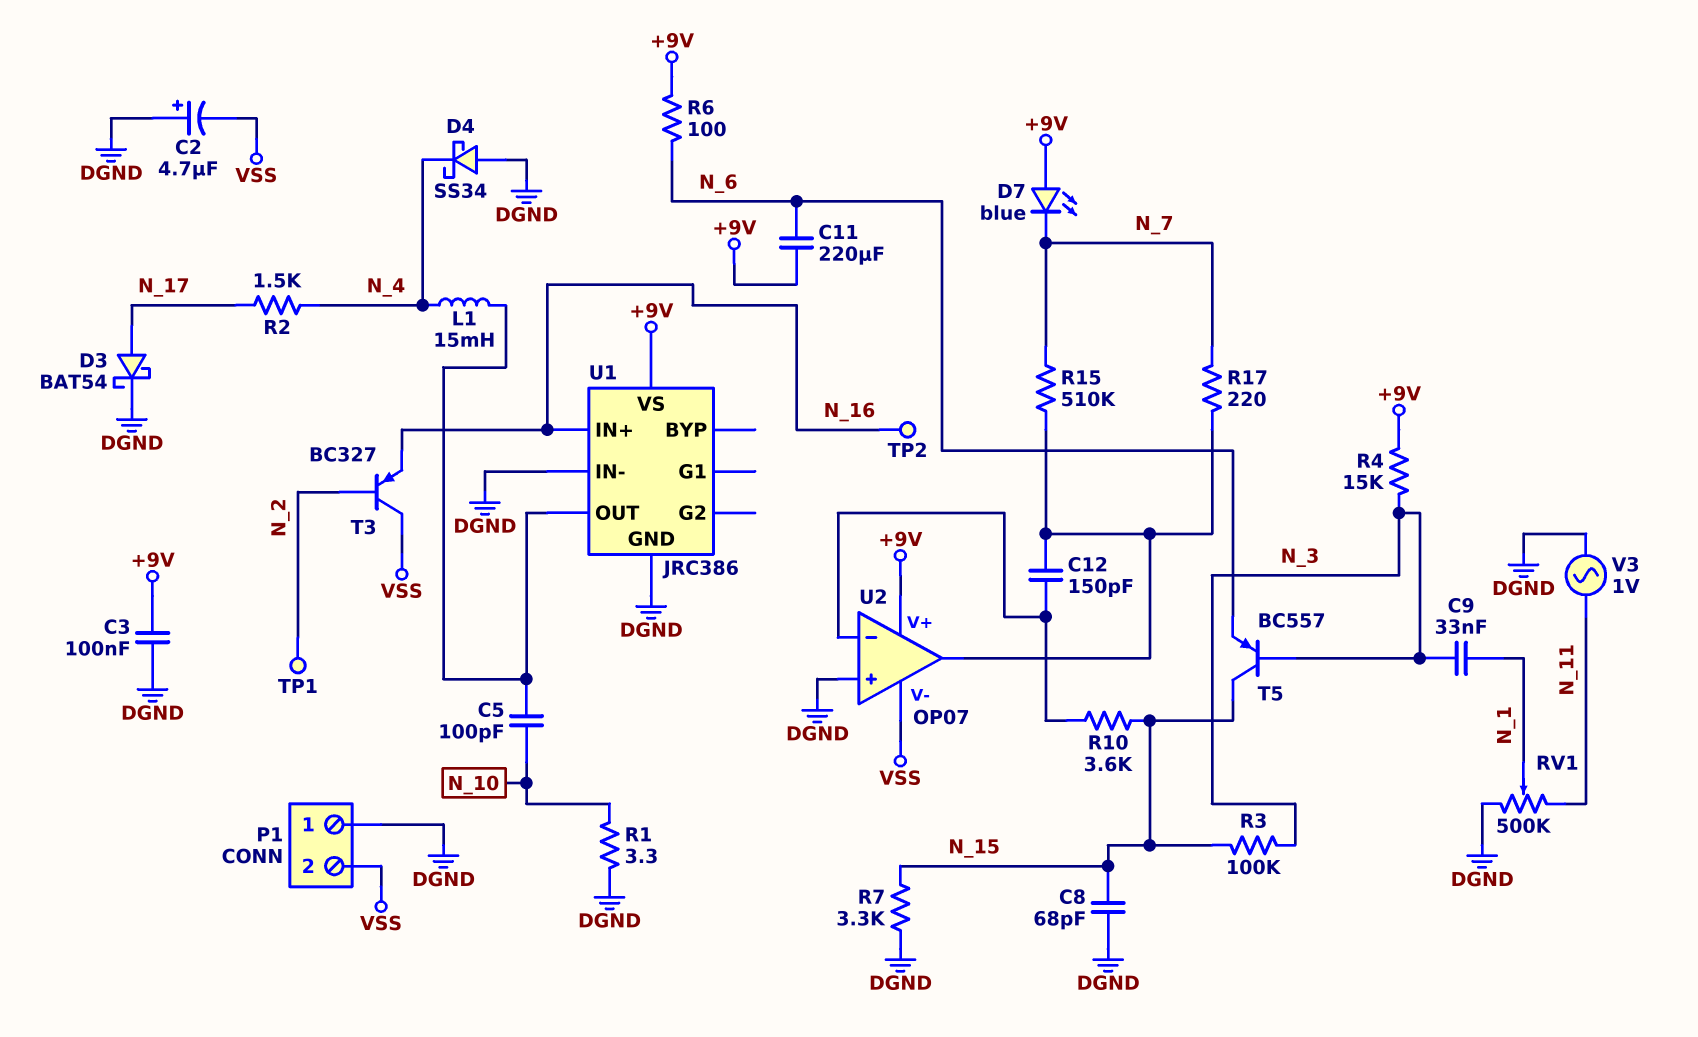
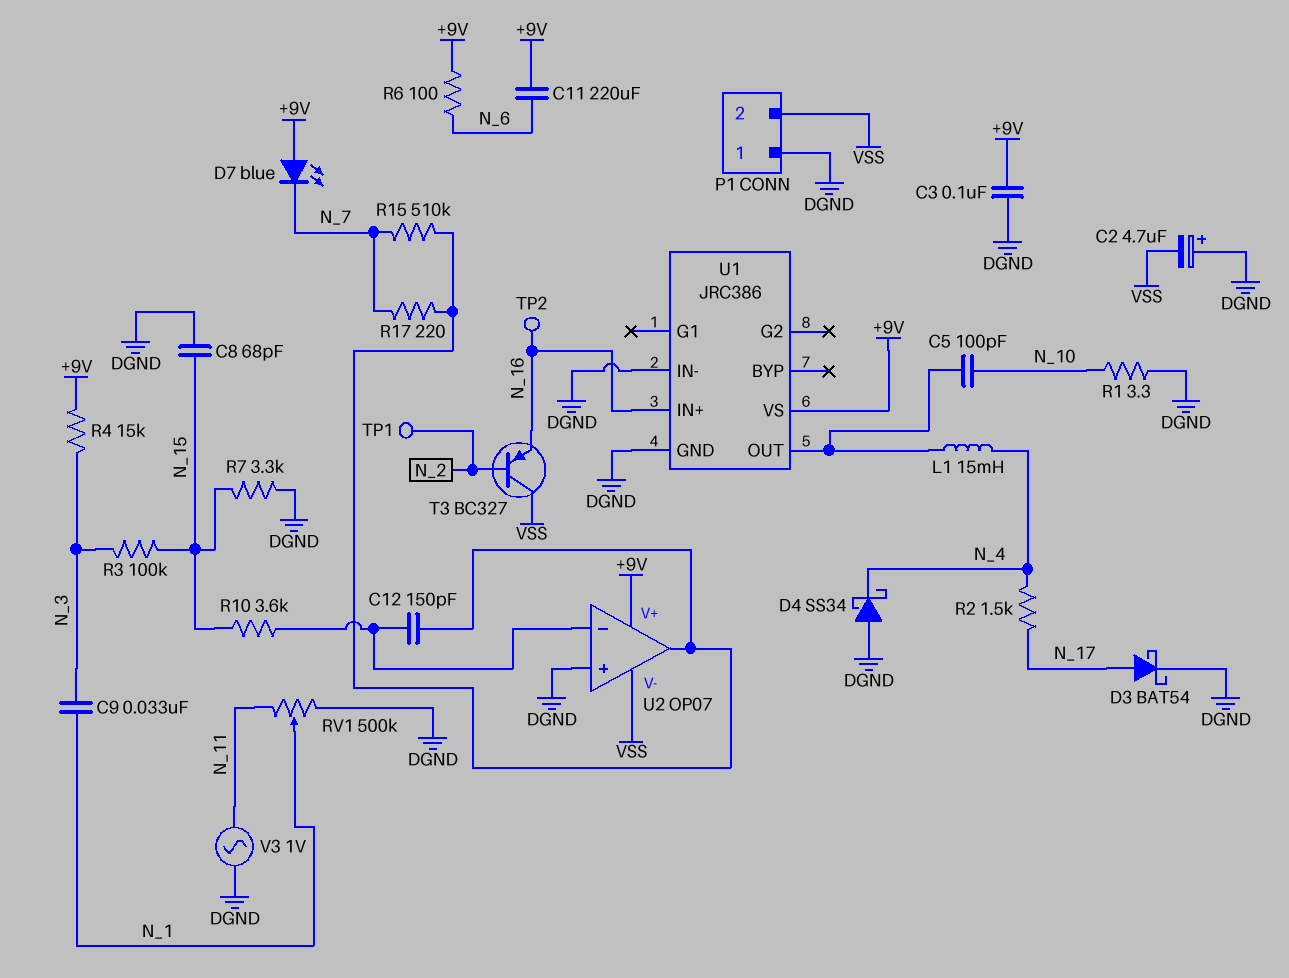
T5: PNP BC557 (B N_3, C N_15, E N_6) -> none

